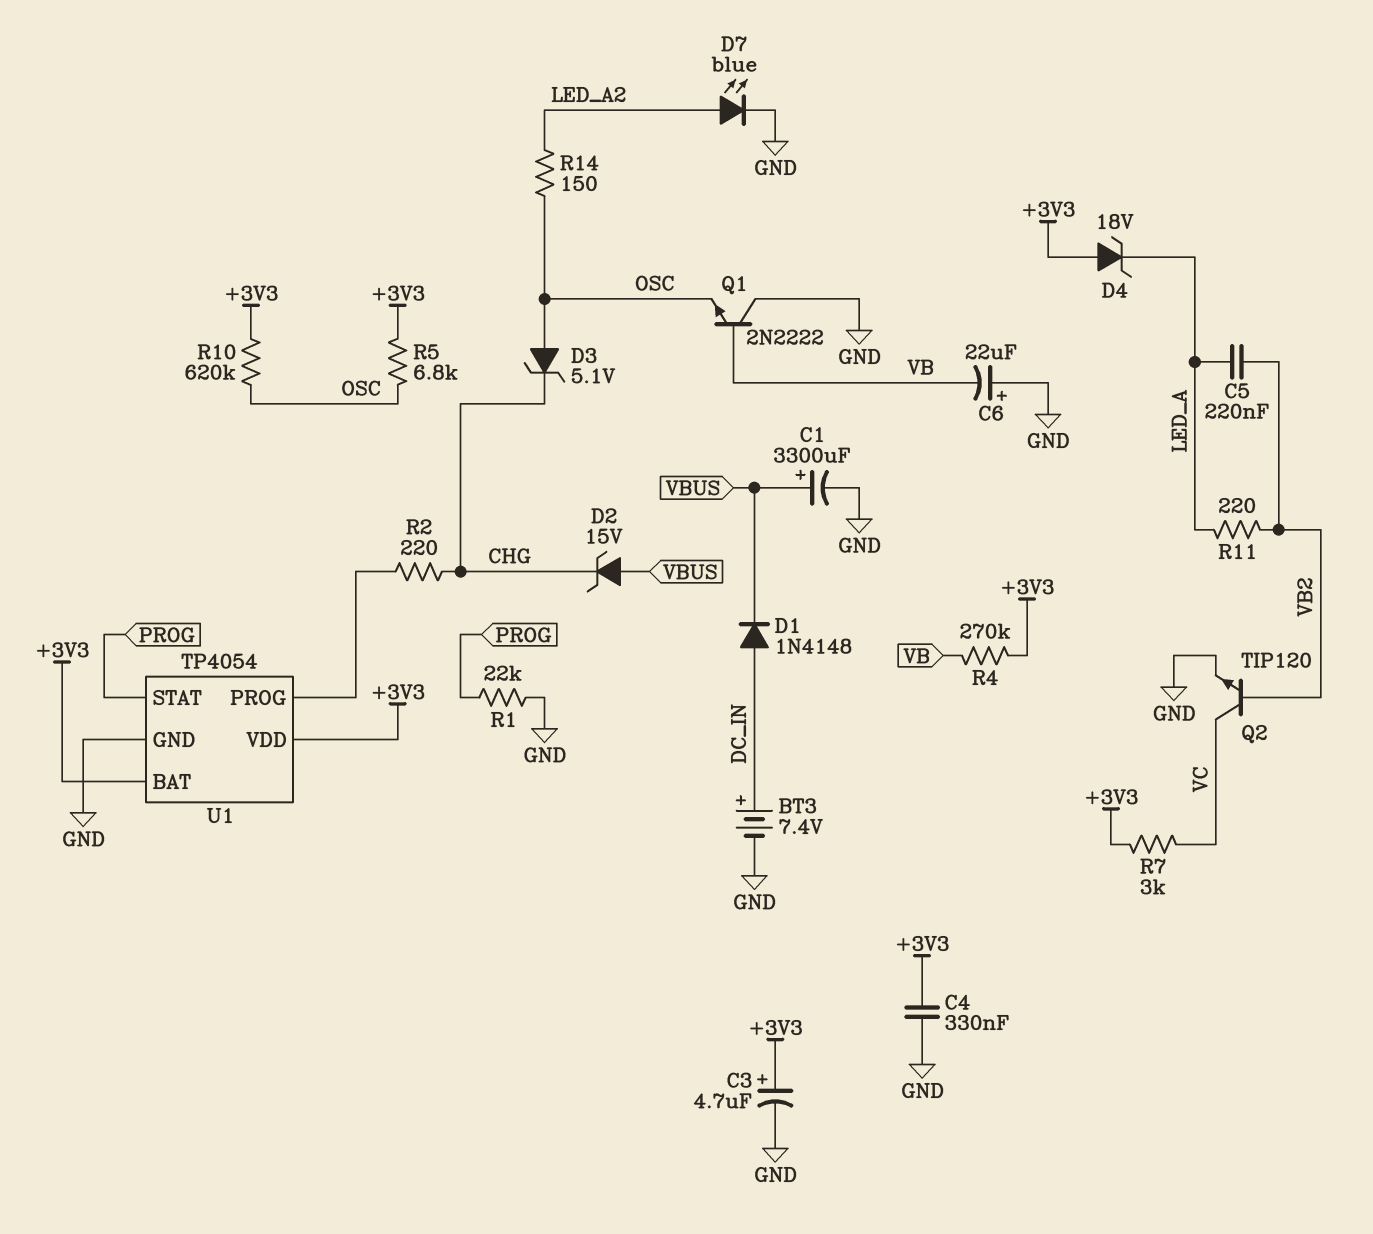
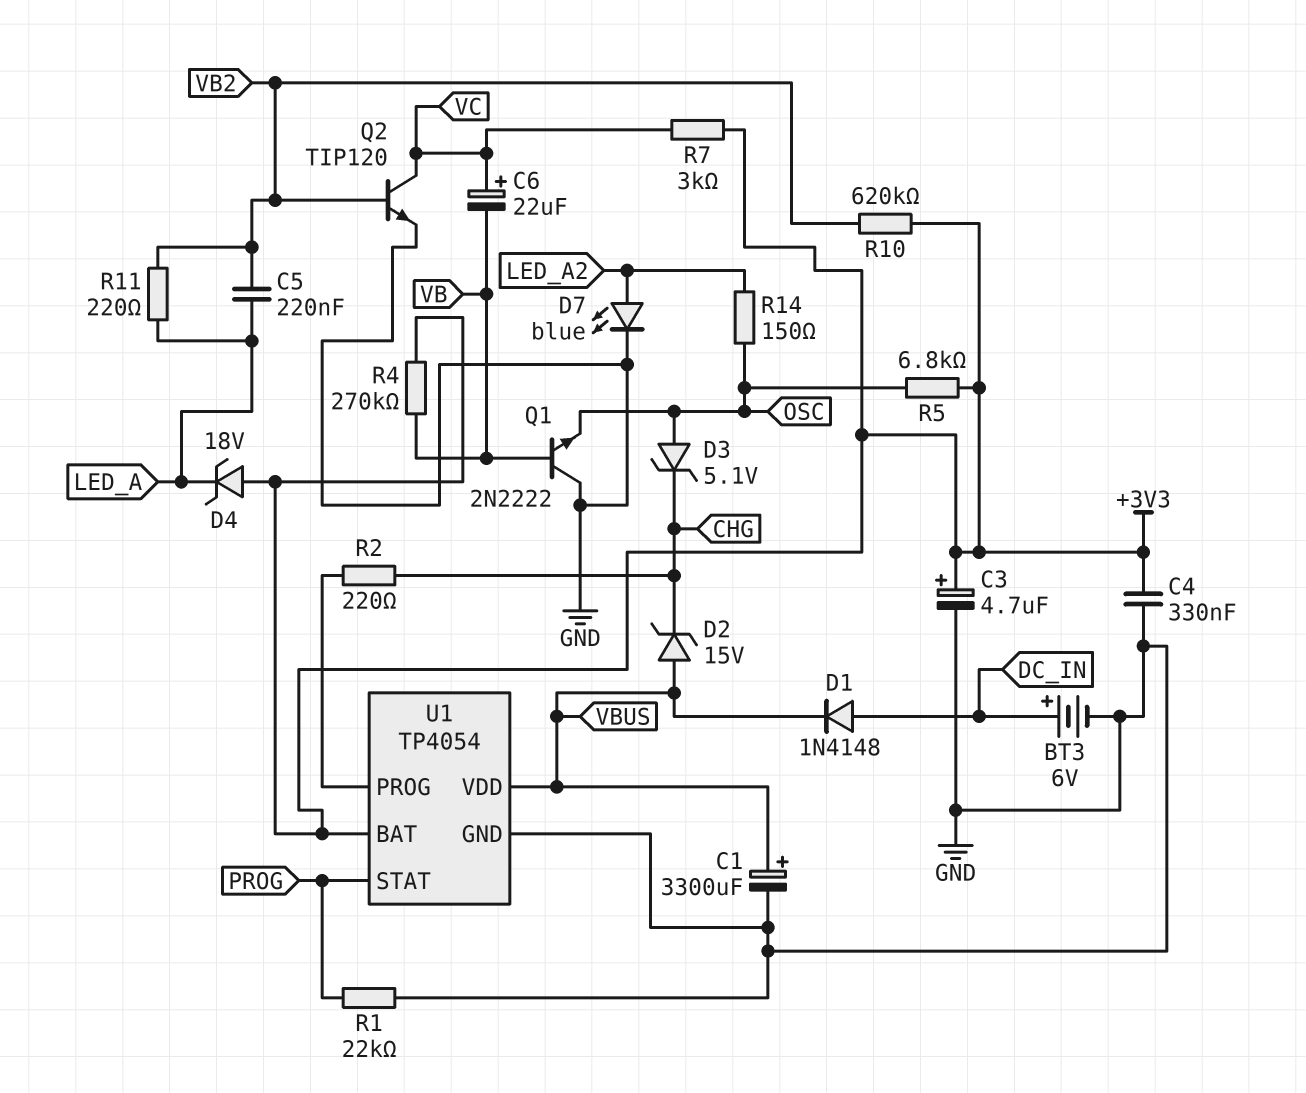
BT3: 7.4V (plus DC_IN, minus GND) -> 6V (plus DC_IN, minus GND)
C6: 22uF (plus GND, minus VB) -> 22uF (plus VC, minus VB)
R10: 620k (+3V3, OSC) -> 620k (+3V3, VB2)
U1 pin VDD: +3V3 -> VBUS

